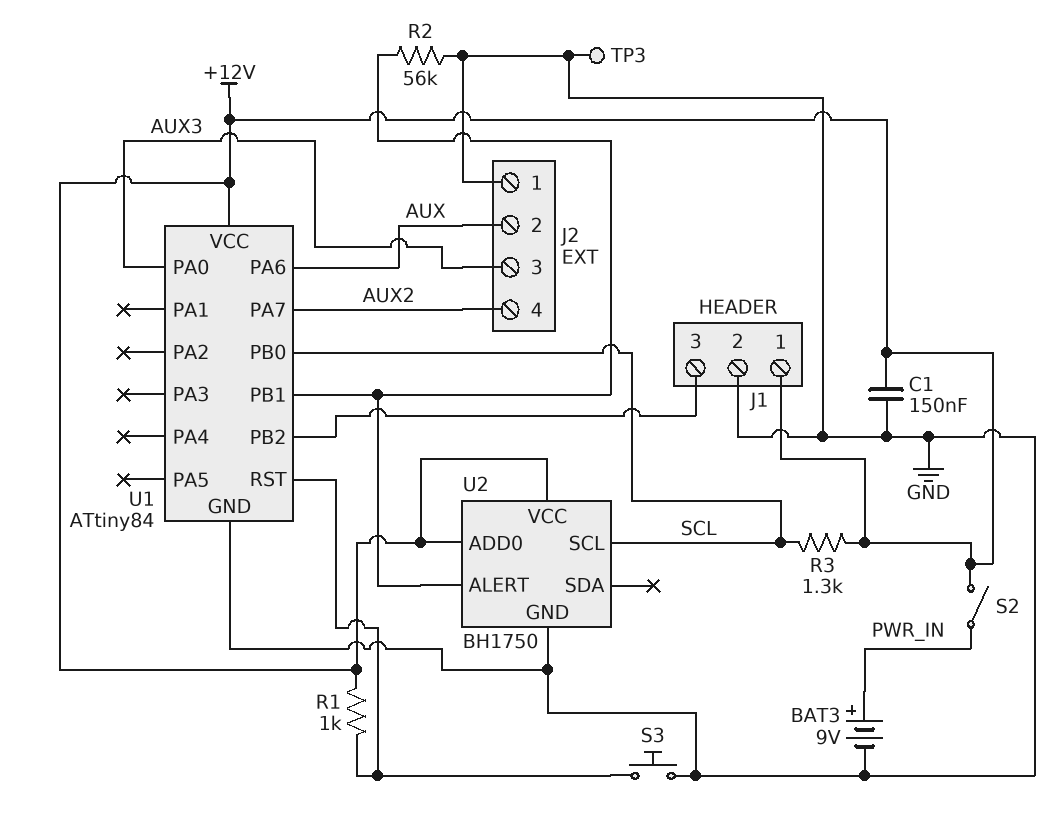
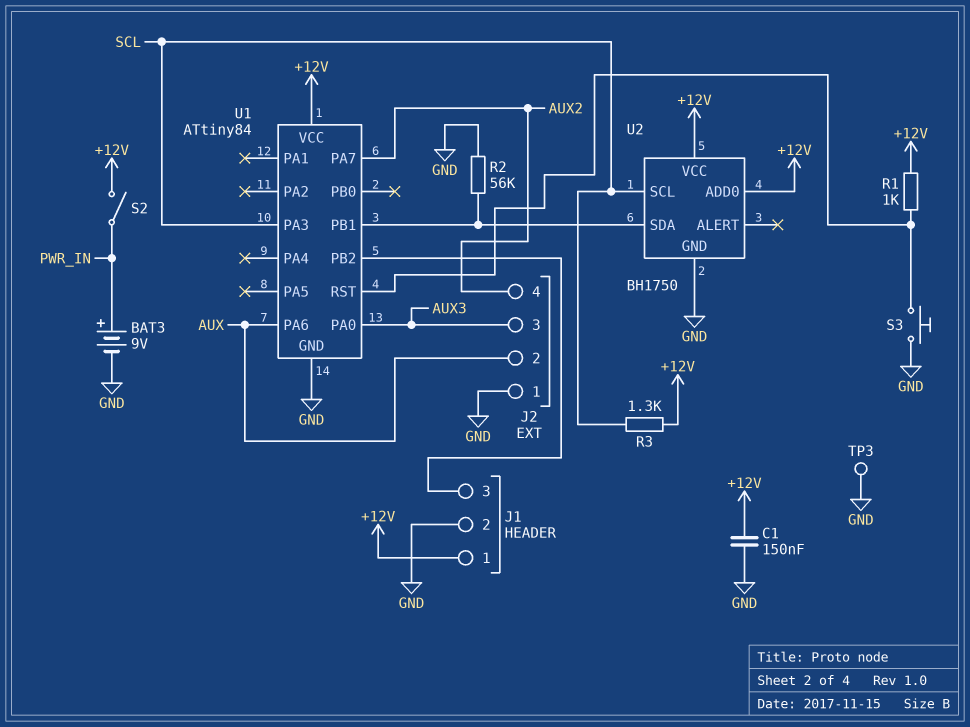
U1 pin PA3: none -> SCL
U1 pin PB0: SCL -> none
U2 pin ALERT: U1/PB1 -> none
U2 pin SDA: none -> U1/PB1

